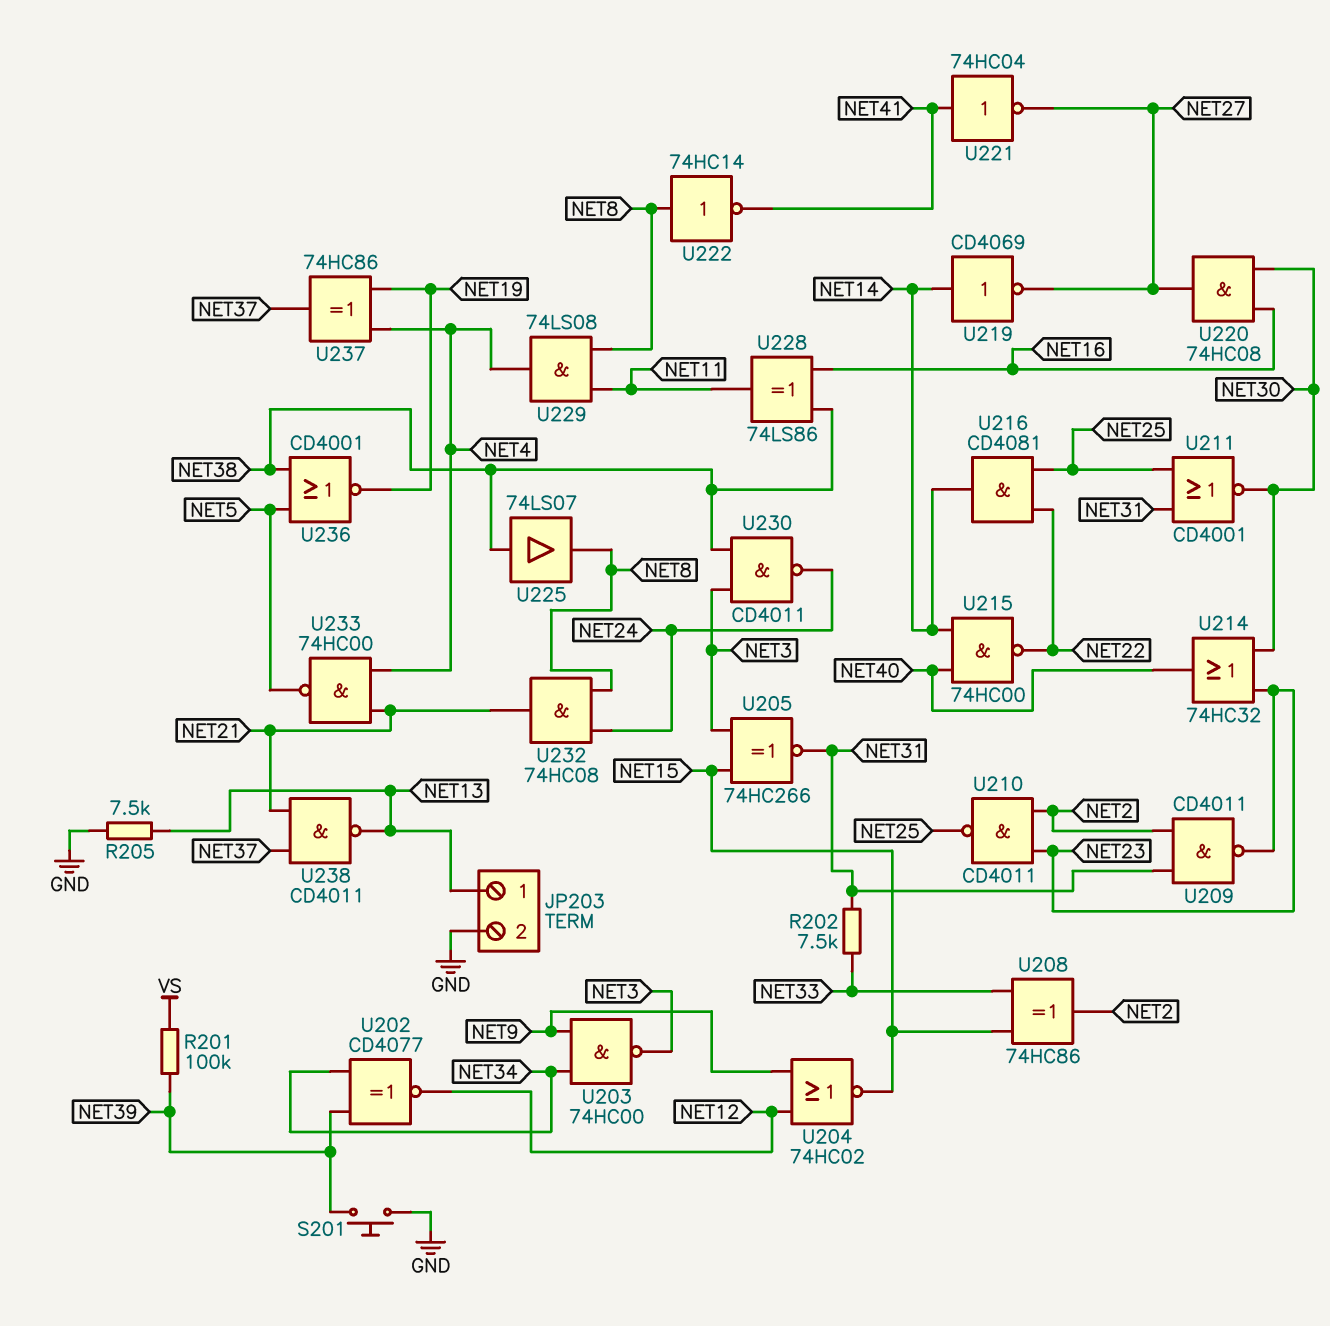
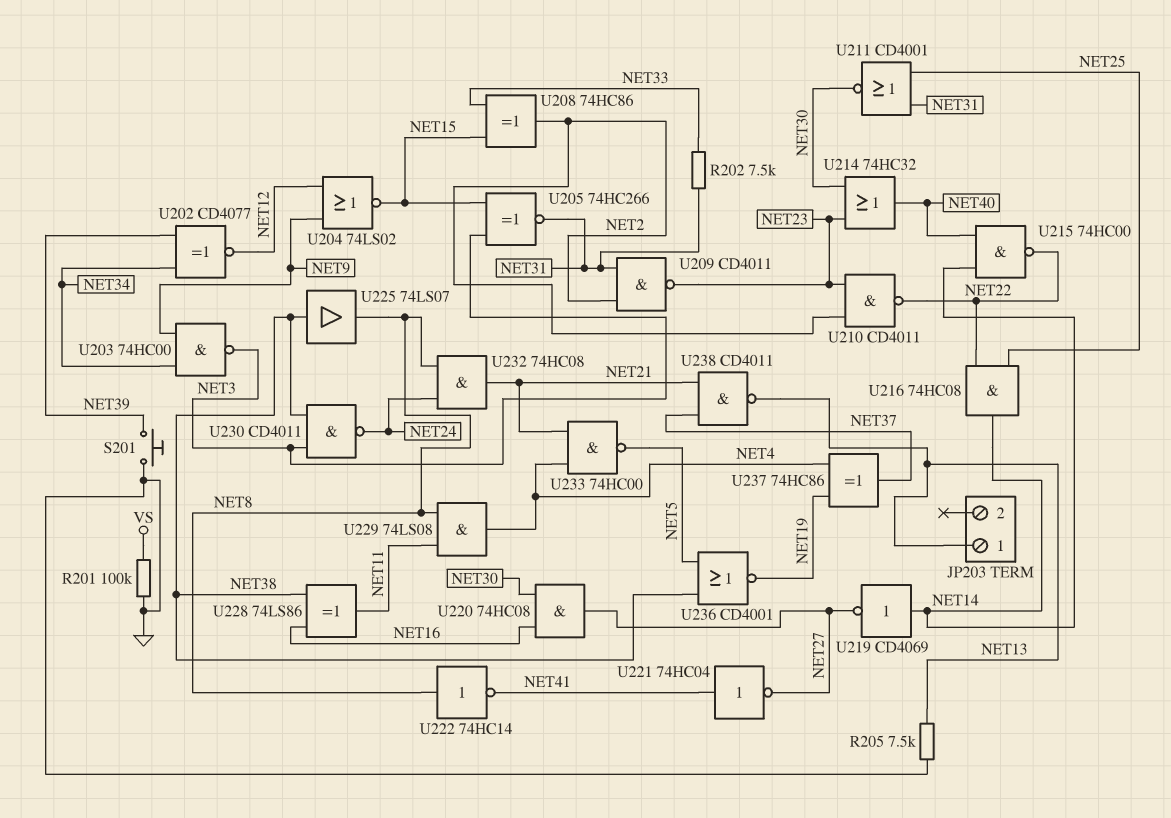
JP203 pin 2: GND -> none
R201: 100k (NET39, VS) -> 100k (GND, VS)
U204: NOR 74HC02 (in NET9, in NET12, out NET15) -> NOR 74LS02 (in NET9, in NET12, out NET15)
U210: NAND CD4011 (in NET2, in NET23, out NET25) -> NAND CD4011 (in NET2, in NET23, out NET22)
U216: AND CD4081 (in NET22, in NET25, out NET14) -> AND 74HC08 (in NET22, in NET25, out NET14)

